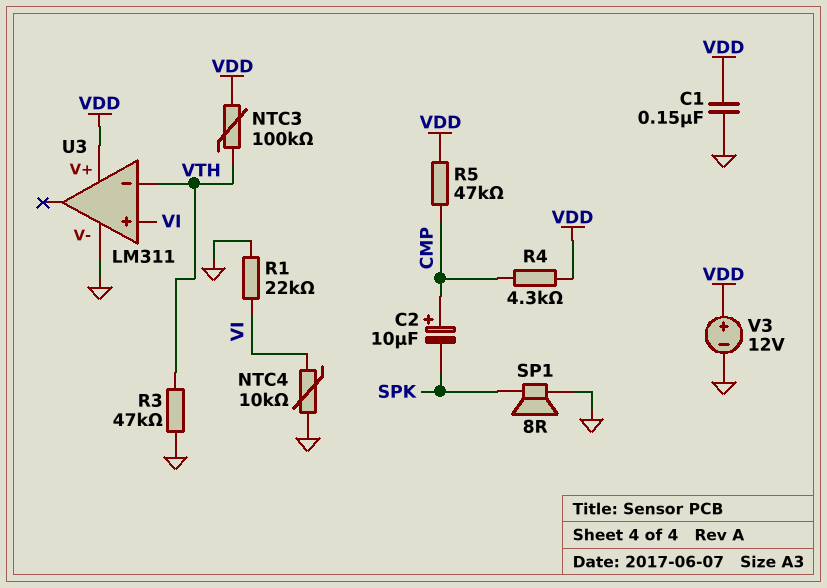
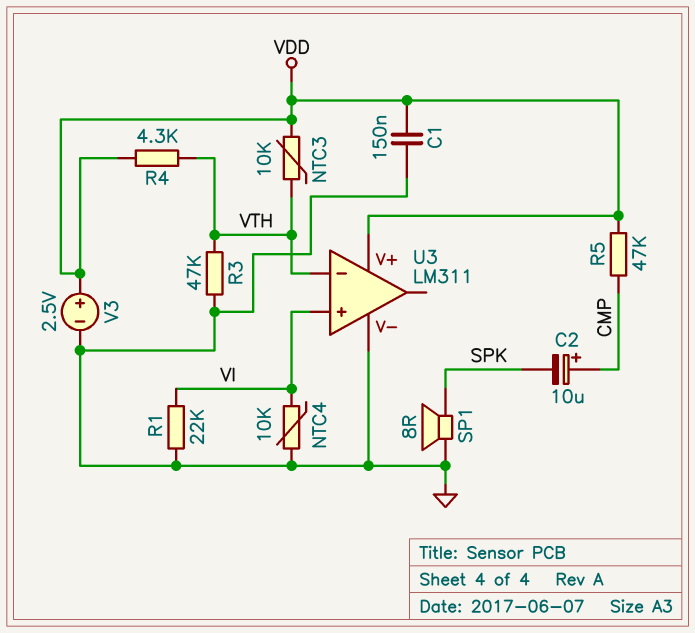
NTC3: 100k (VDD, VTH) -> 10k (VDD, VTH)
R4: 4.3k (CMP, VDD) -> 4.3k (VDD, VTH)
V3: 12V (plus VDD, minus GND) -> 2.5V (plus VDD, minus GND)

